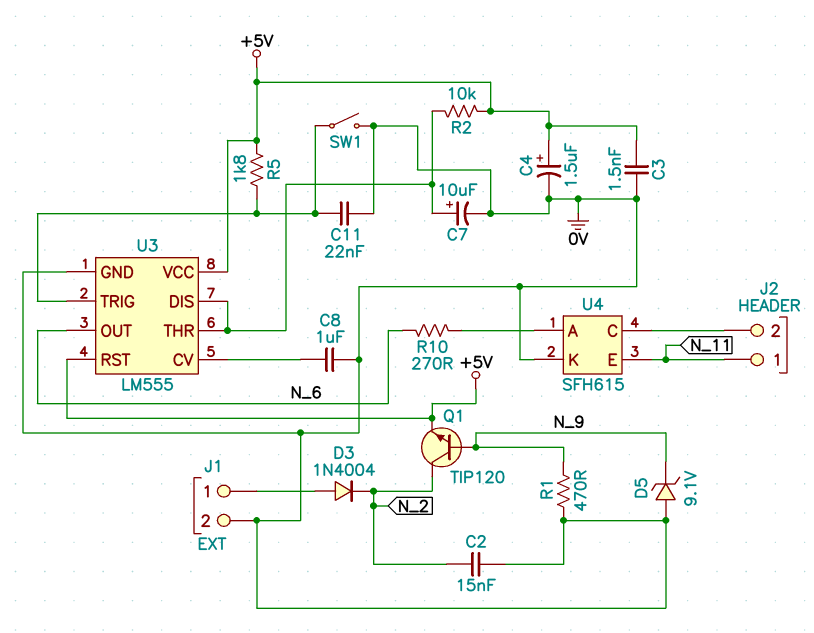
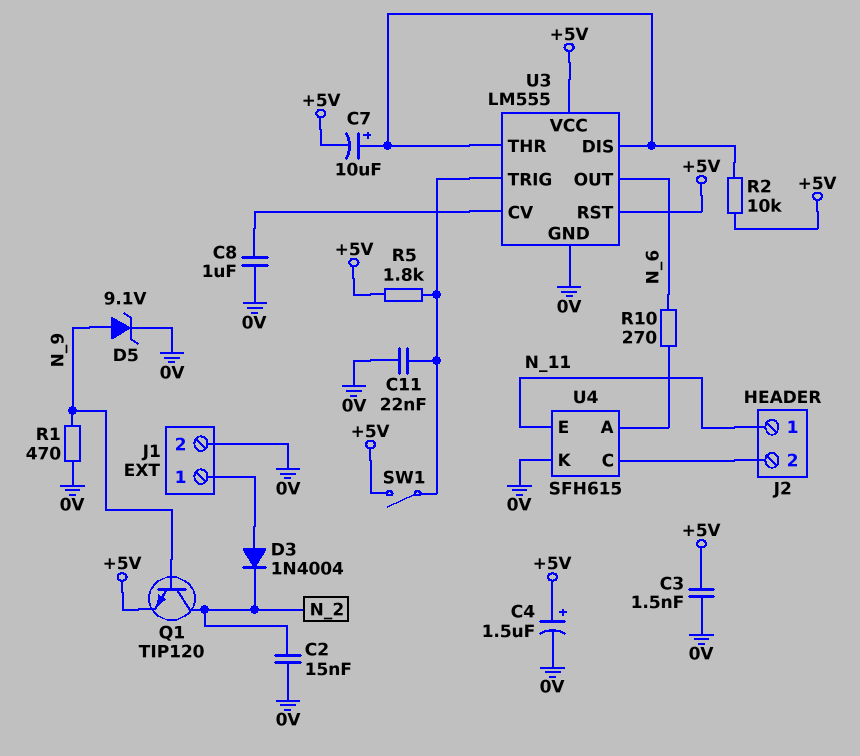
C7: 10uF (plus U3/DIS, minus 0V) -> 10uF (plus U3/DIS, minus +5V)
D5: zener 9.1V (A 0V, K N_9) -> zener 9.1V (A N_9, K 0V)
SW1: switch (0V, U3/TRIG) -> switch (+5V, U3/TRIG)

